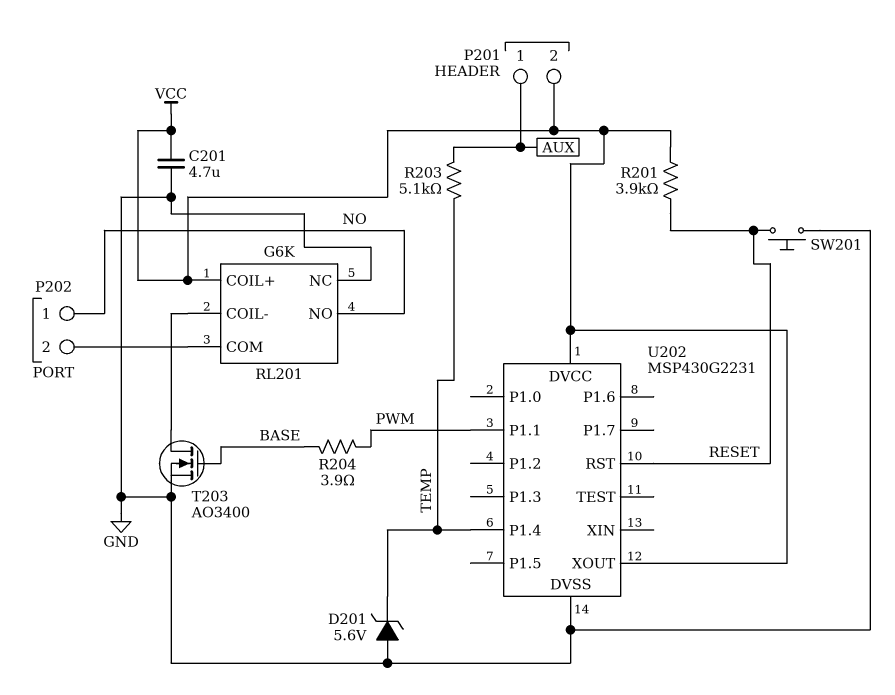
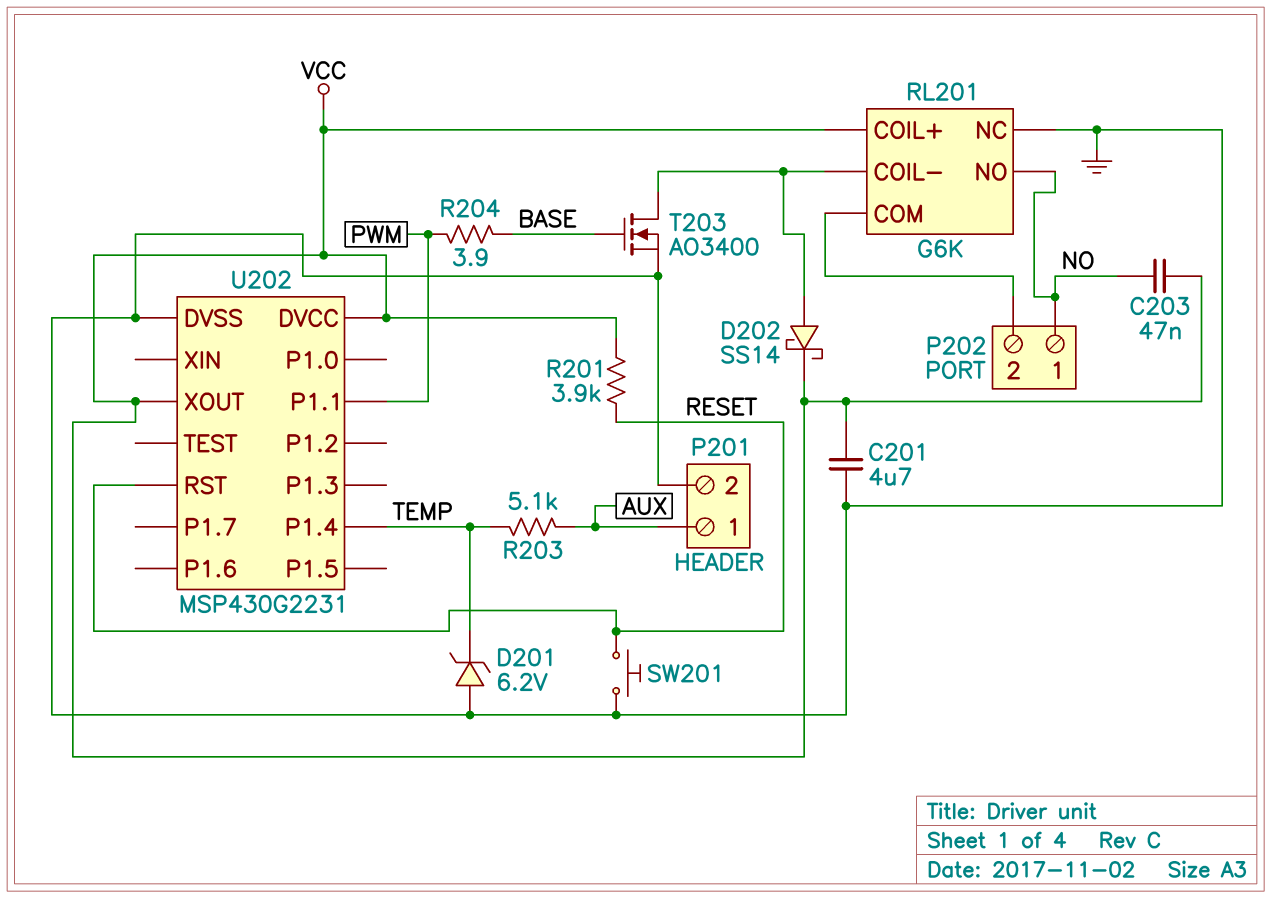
C203: none -> 47nF (NO, VCC)
D201: zener 5.6V (A GND, K TEMP) -> zener 6.2V (A GND, K TEMP)
D202: none -> schottky SS14 (A RL201/COIL-, K VCC)
P201 pin 2: VCC -> GND

